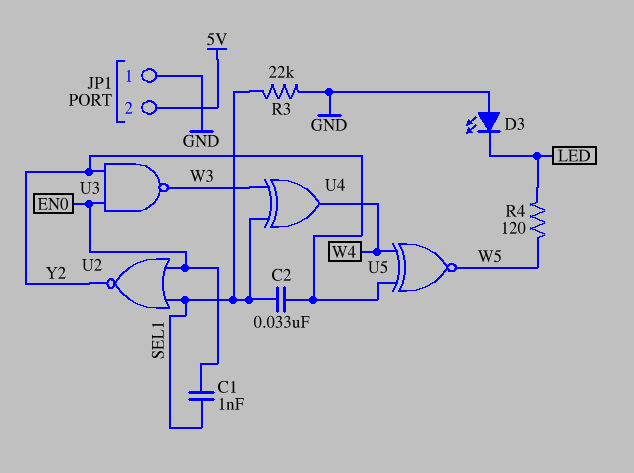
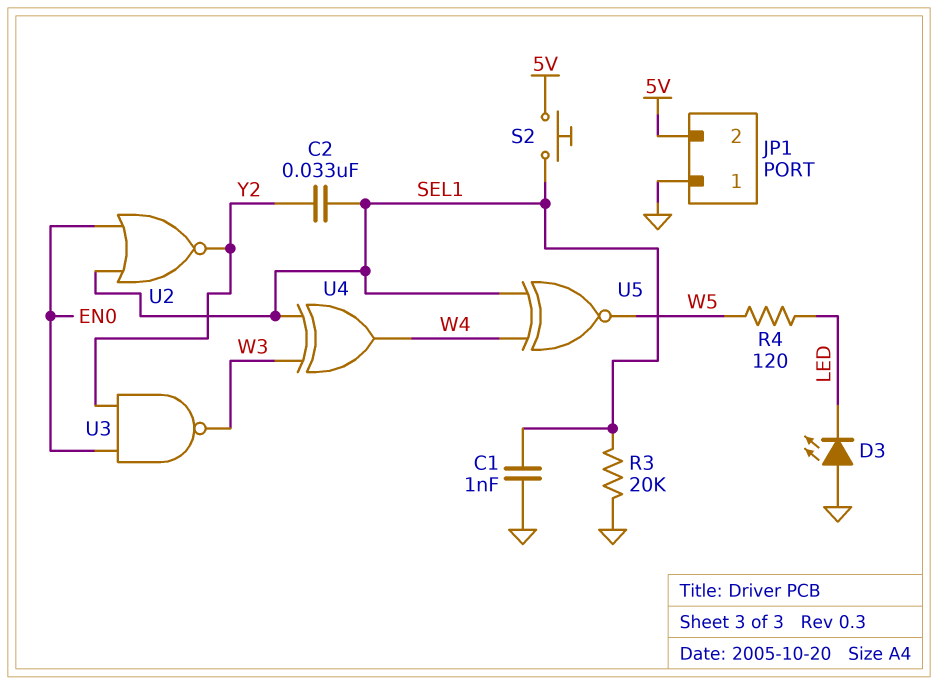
C1: 1nF (EN0, SEL1) -> 1nF (GND, SEL1)
R3: 22k (GND, SEL1) -> 20k (GND, SEL1)
S2: none -> button (5V, SEL1)
U5: XNOR (in W4, in Y2, out W5) -> XNOR (in SEL1, in W4, out W5)

